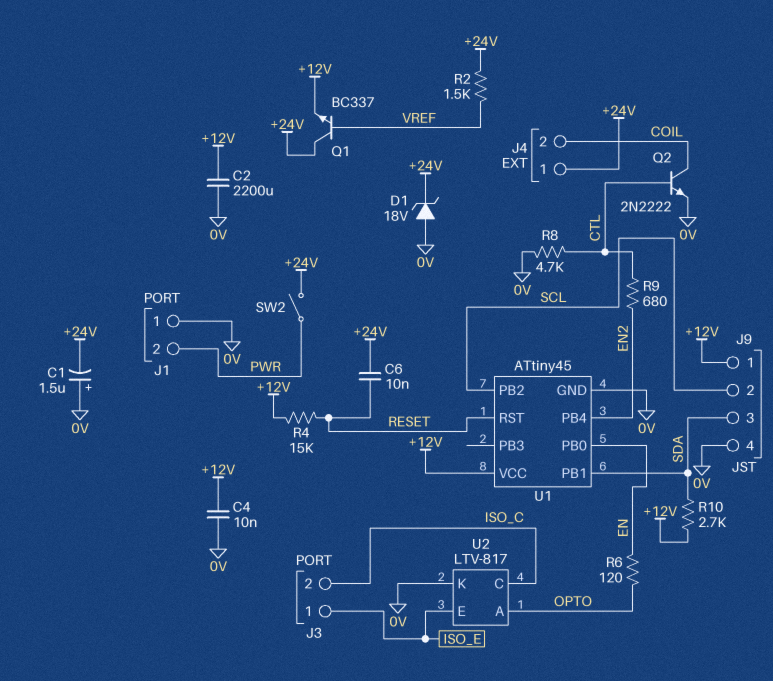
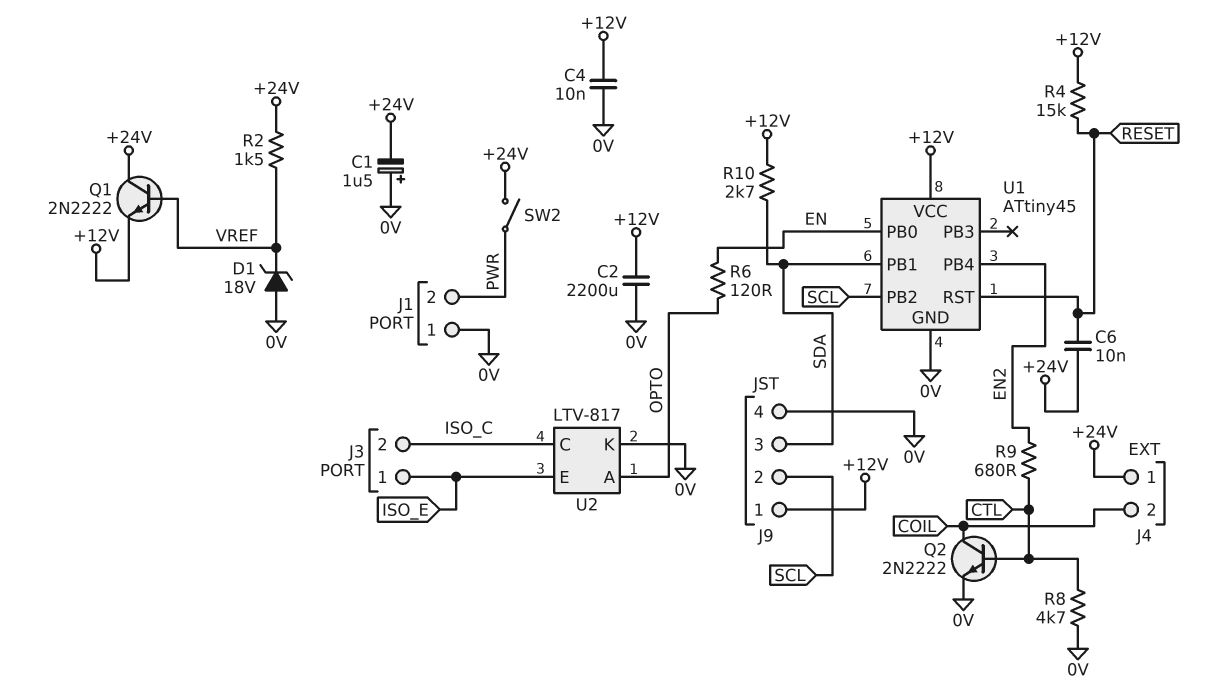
D1: zener 18V (A 0V, K +24V) -> zener 18V (A 0V, K VREF)
Q1: NPN BC337 (B VREF, C +24V, E +12V) -> NPN 2N2222 (B VREF, C +24V, E +12V)

